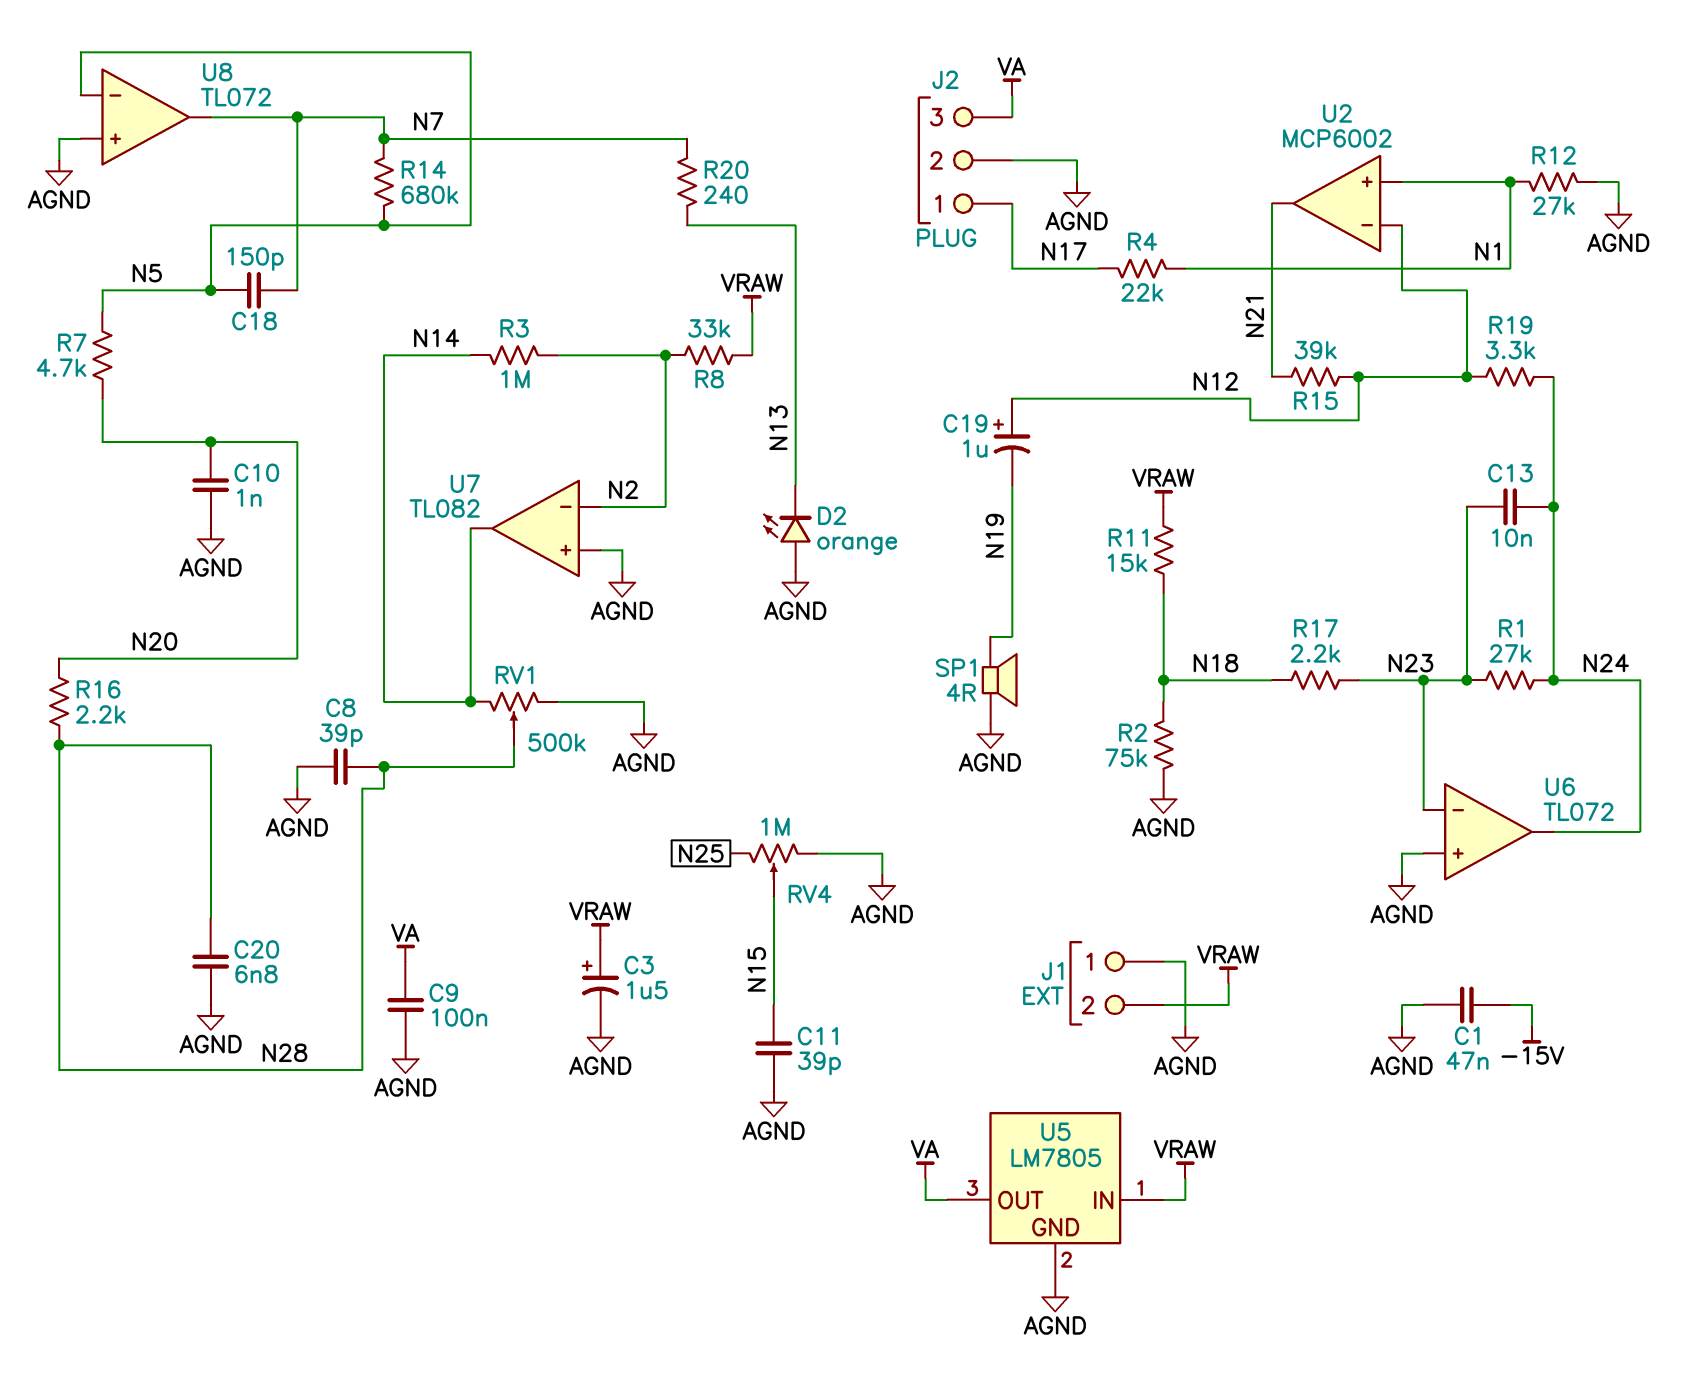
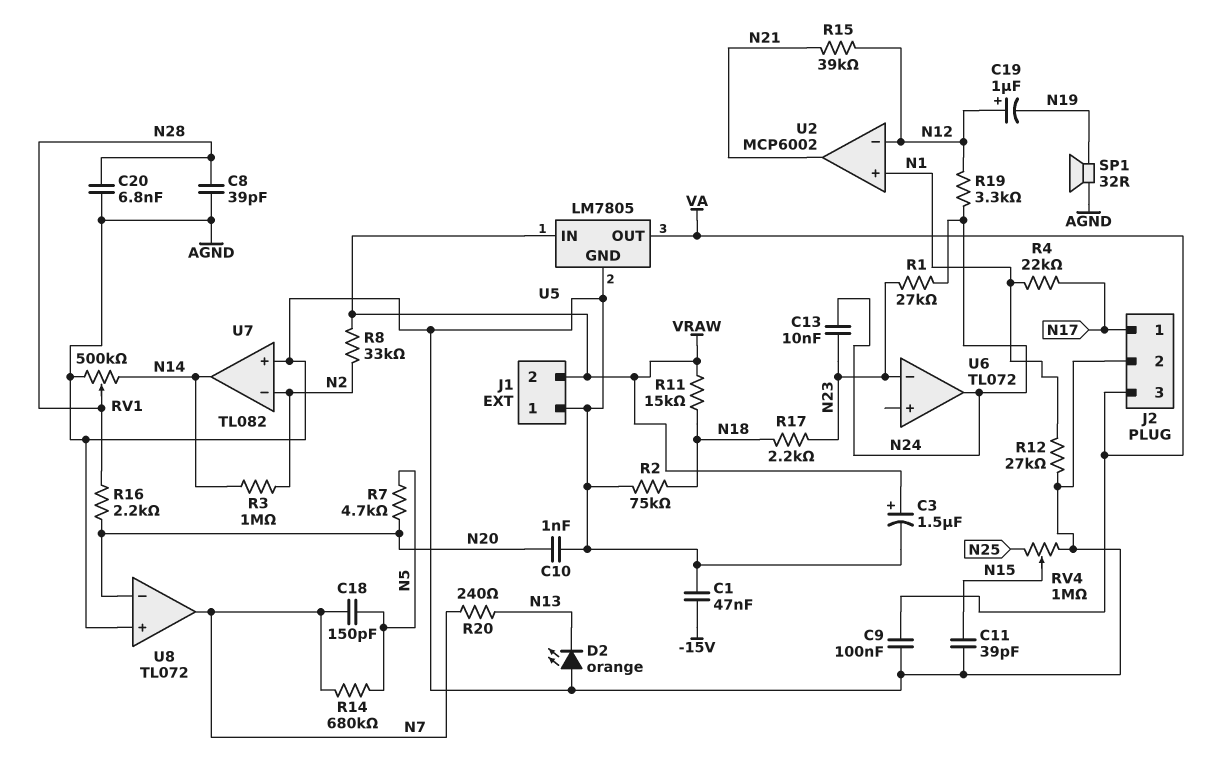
SP1: speaker 4R (AGND, N19) -> speaker 32R (AGND, N19)
U6 pin in+: AGND -> none
U8 pin in-: N5 -> N20

